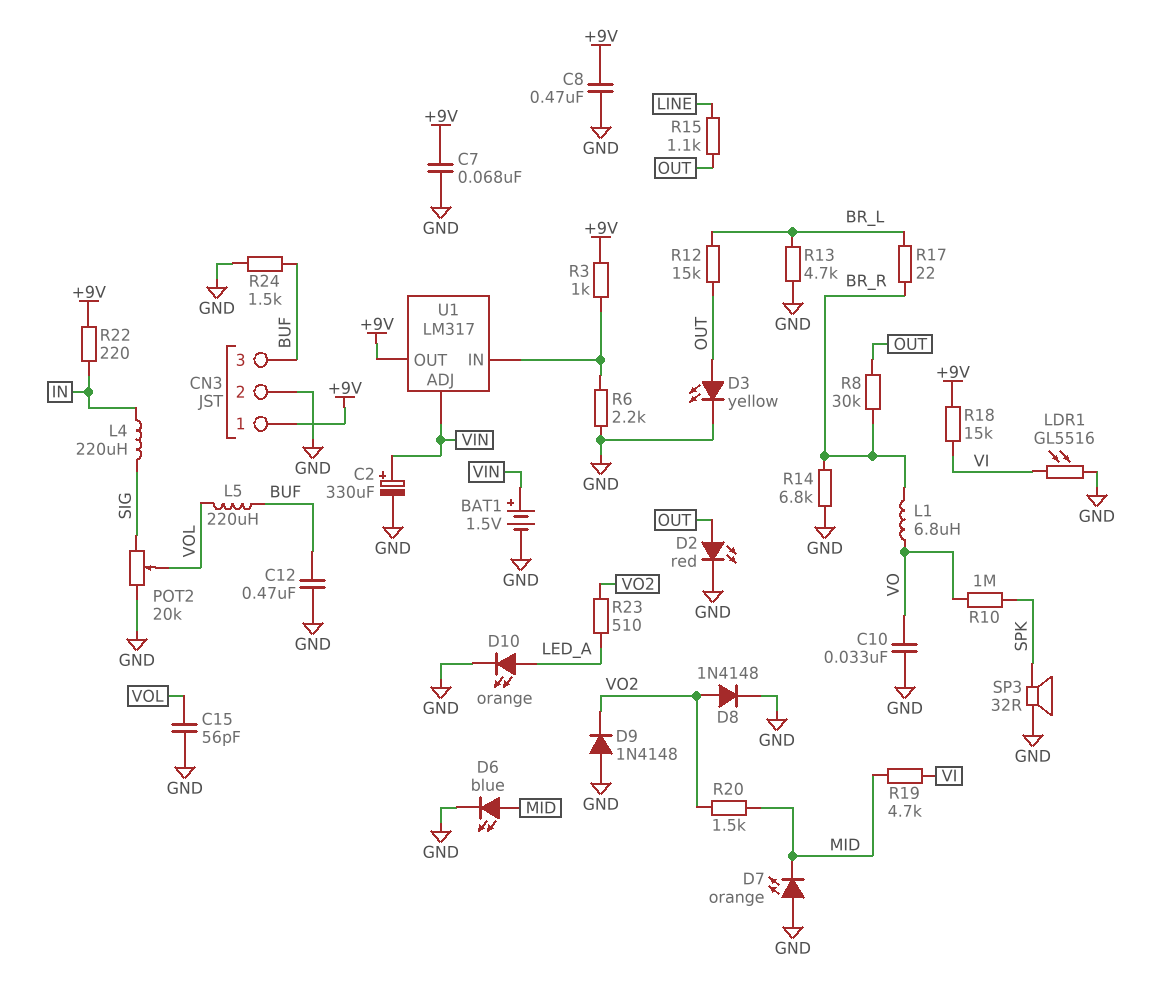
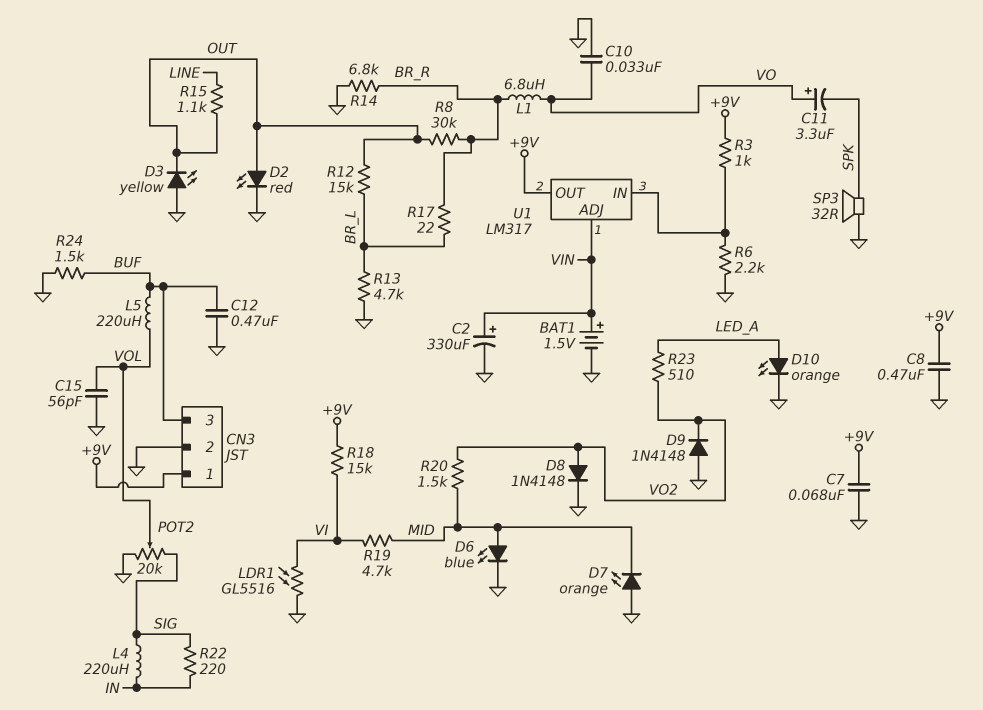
C11: none -> 3.3uF (plus VO, minus SPK)
D3: LED yellow (A OUT, K GND) -> LED yellow (A GND, K OUT)
R10: 1M (SPK, VO) -> none
R22: 220 (+9V, IN) -> 220 (IN, SIG)

